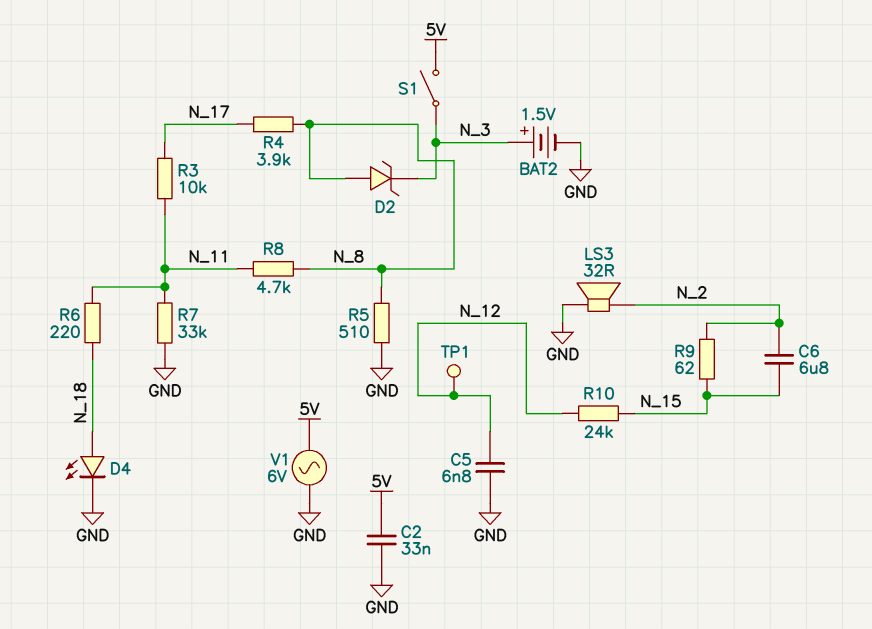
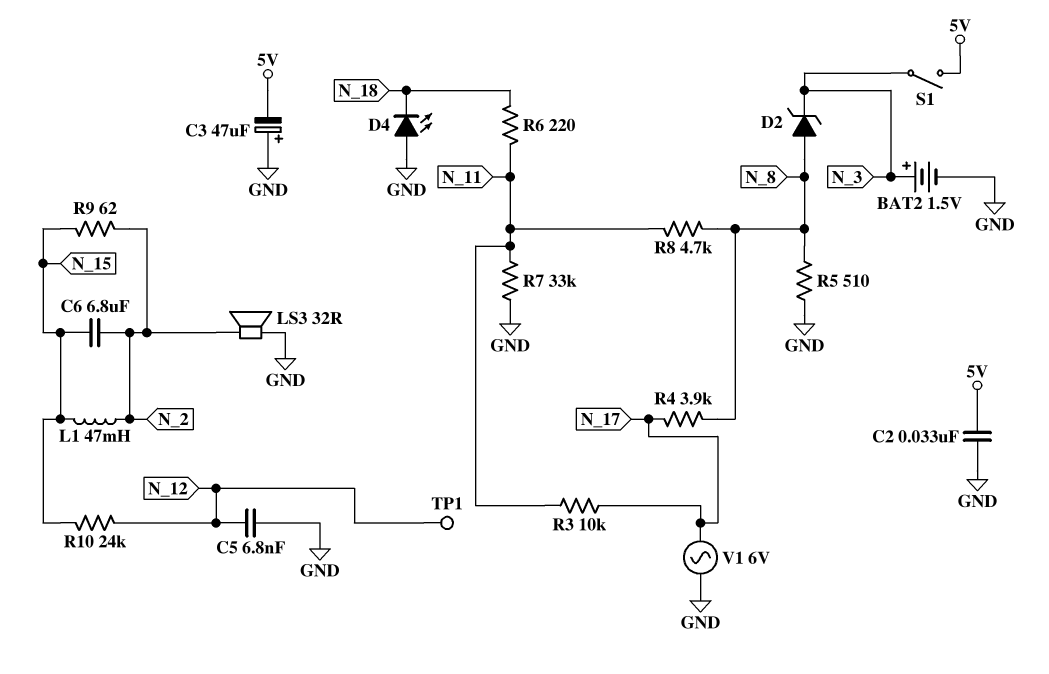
C3: none -> 47uF (plus GND, minus 5V)
D4: LED (A N_18, K GND) -> LED (A GND, K N_18)
L1: none -> 47mH (N_2, N_15)
V1: AC 6V (5V, GND) -> AC 6V (GND, N_17)

